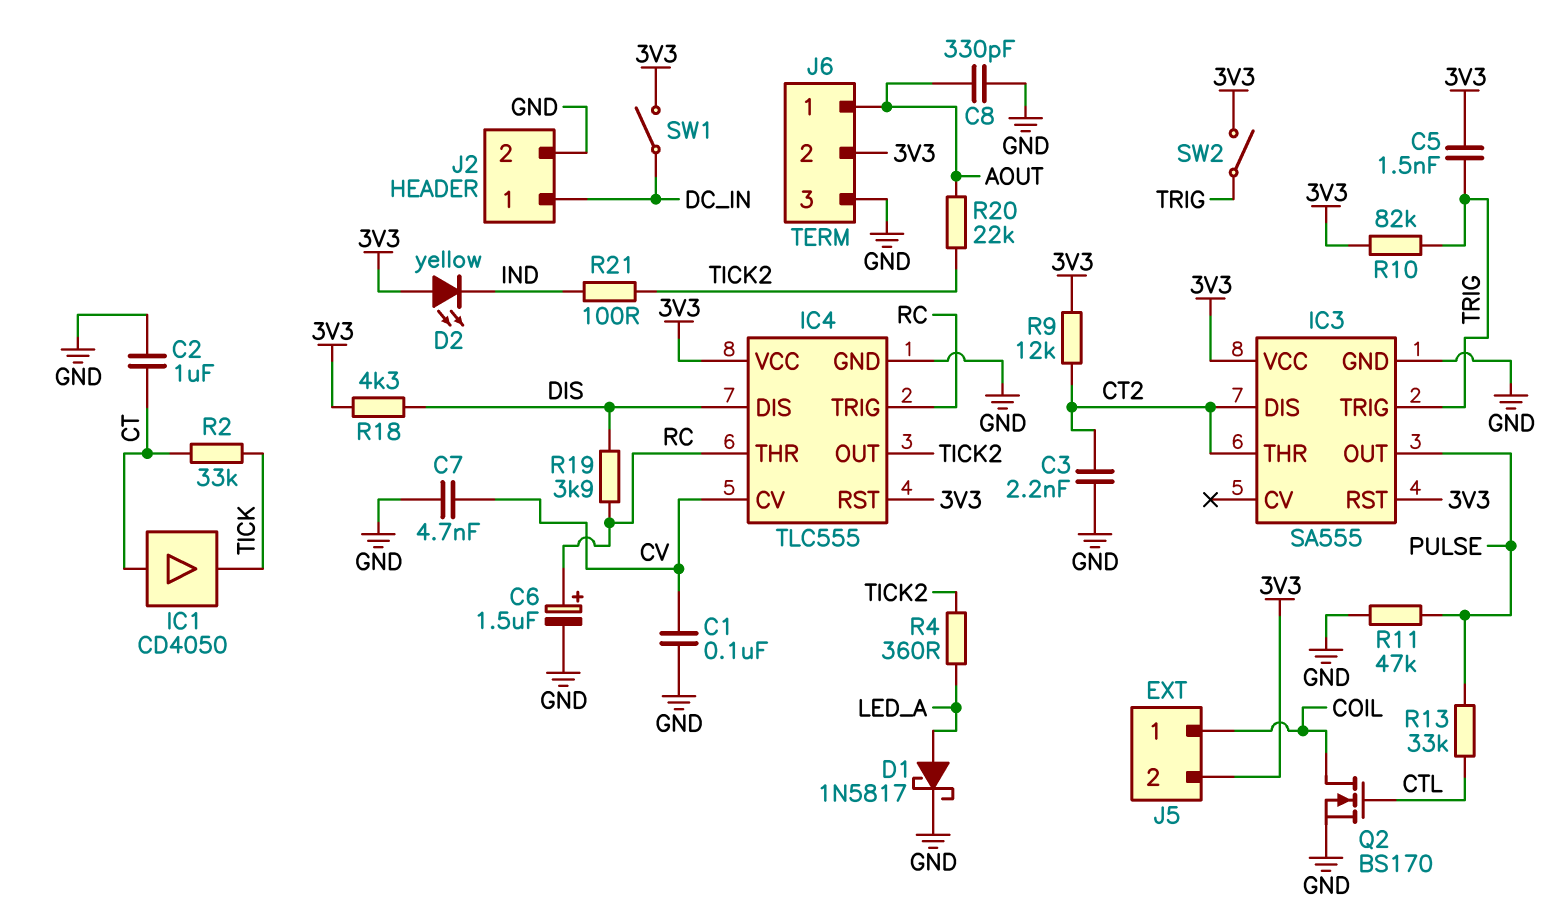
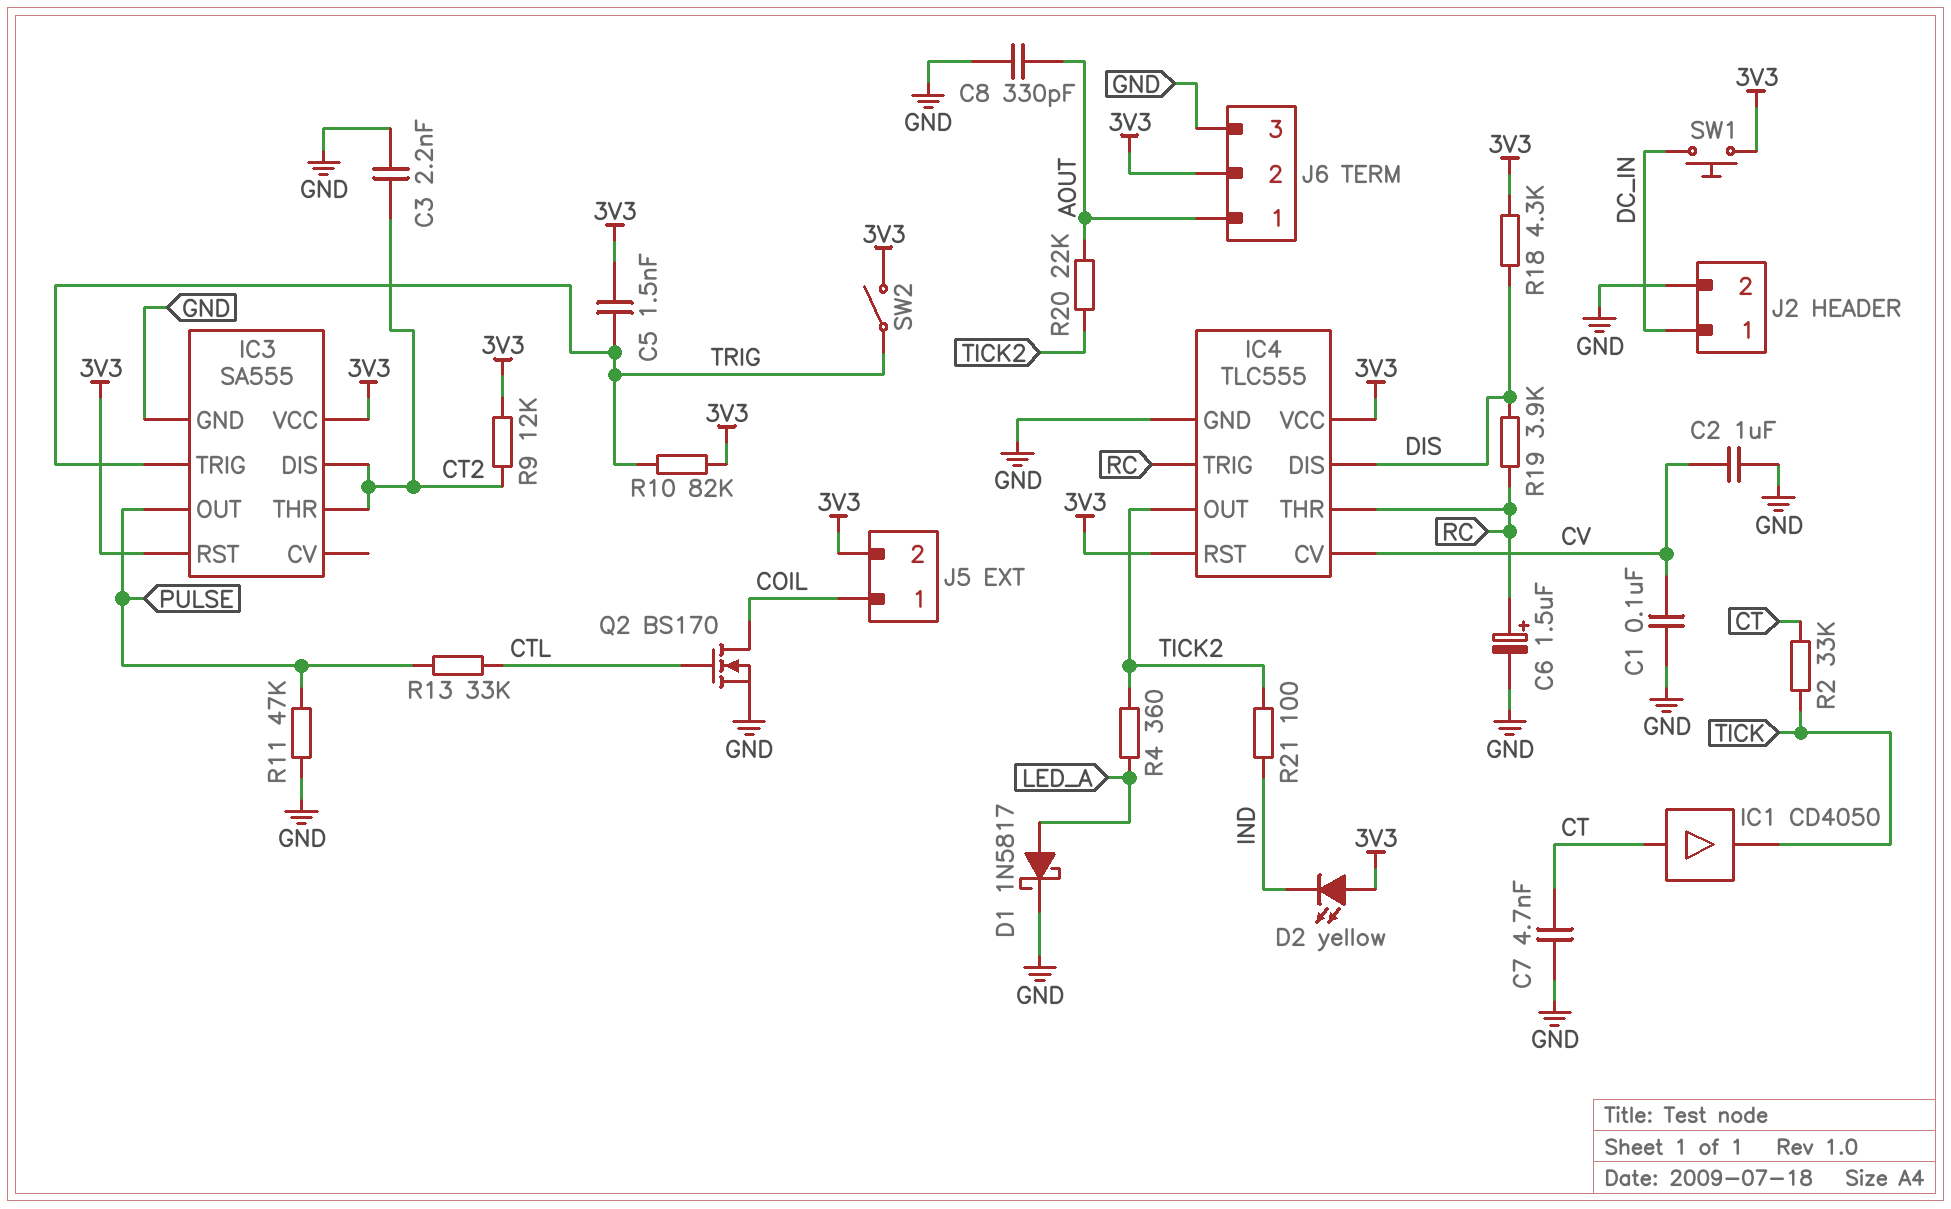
C2: 1uF (CT, GND) -> 1uF (CV, GND)
C7: 4.7nF (CV, GND) -> 4.7nF (CT, GND)
SW1: switch (3V3, DC_IN) -> button (3V3, DC_IN)

